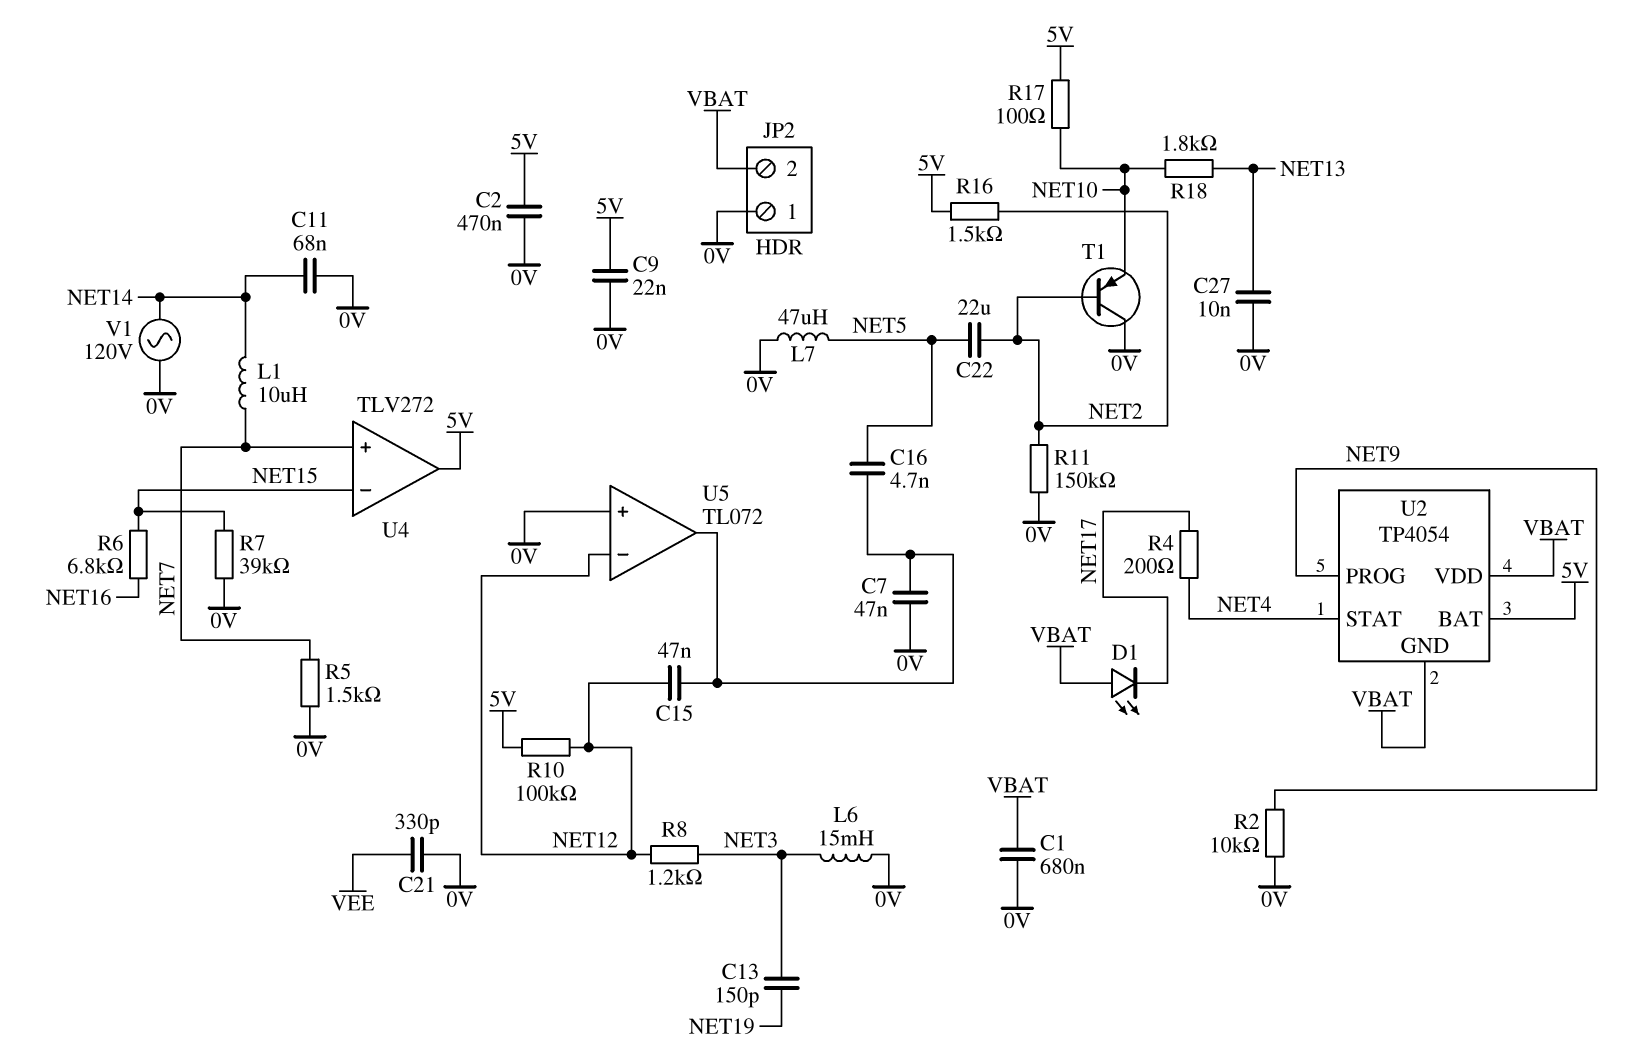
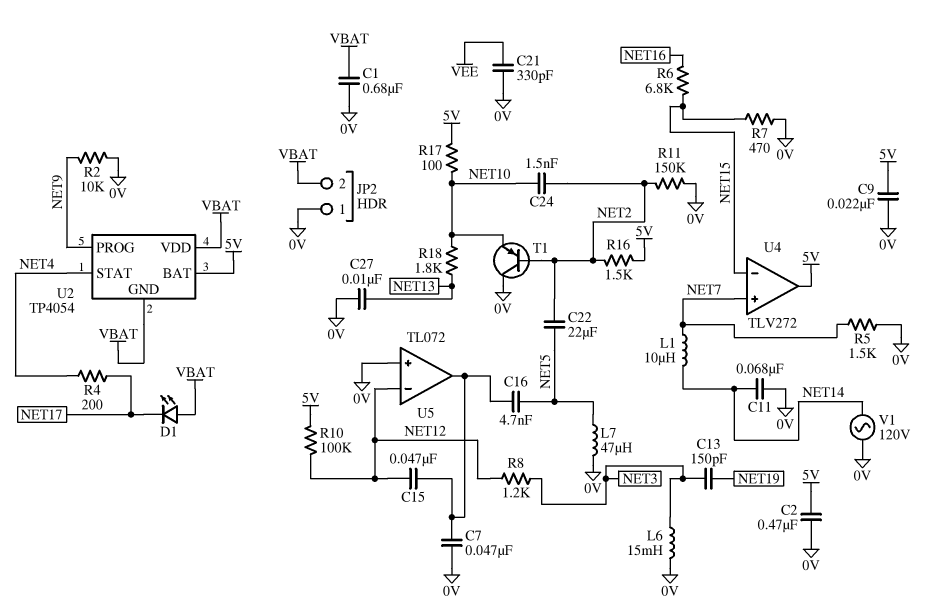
C24: none -> 1.5nF (NET2, NET10)
R7: 39k (0V, NET15) -> 470 (0V, NET15)

